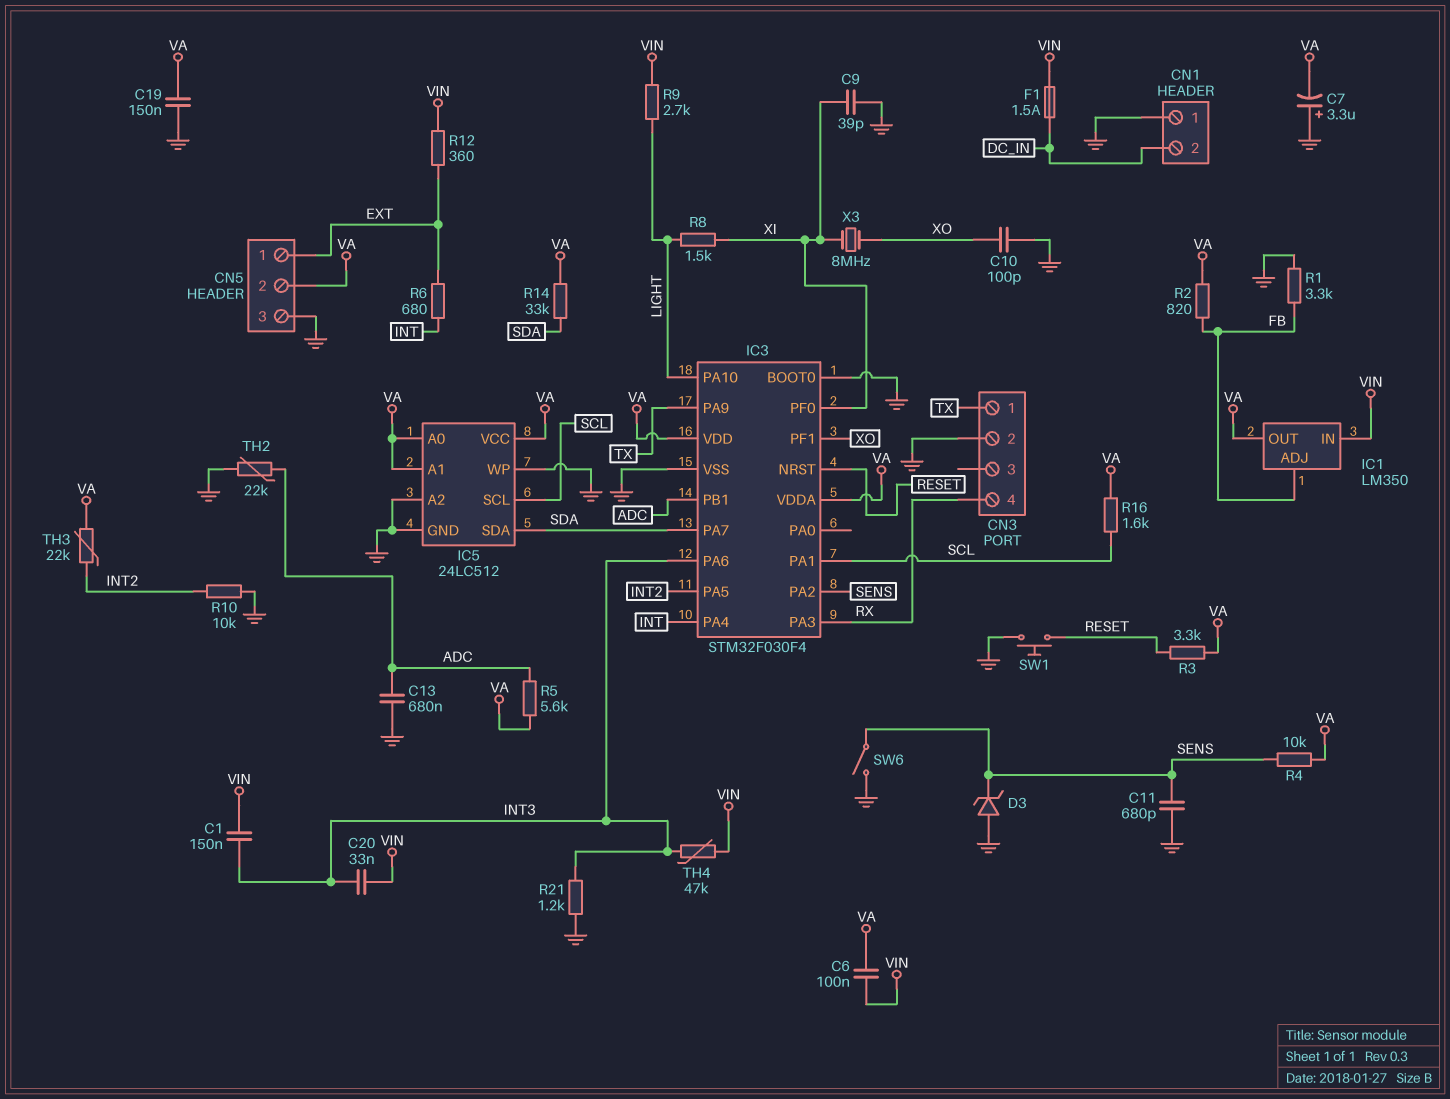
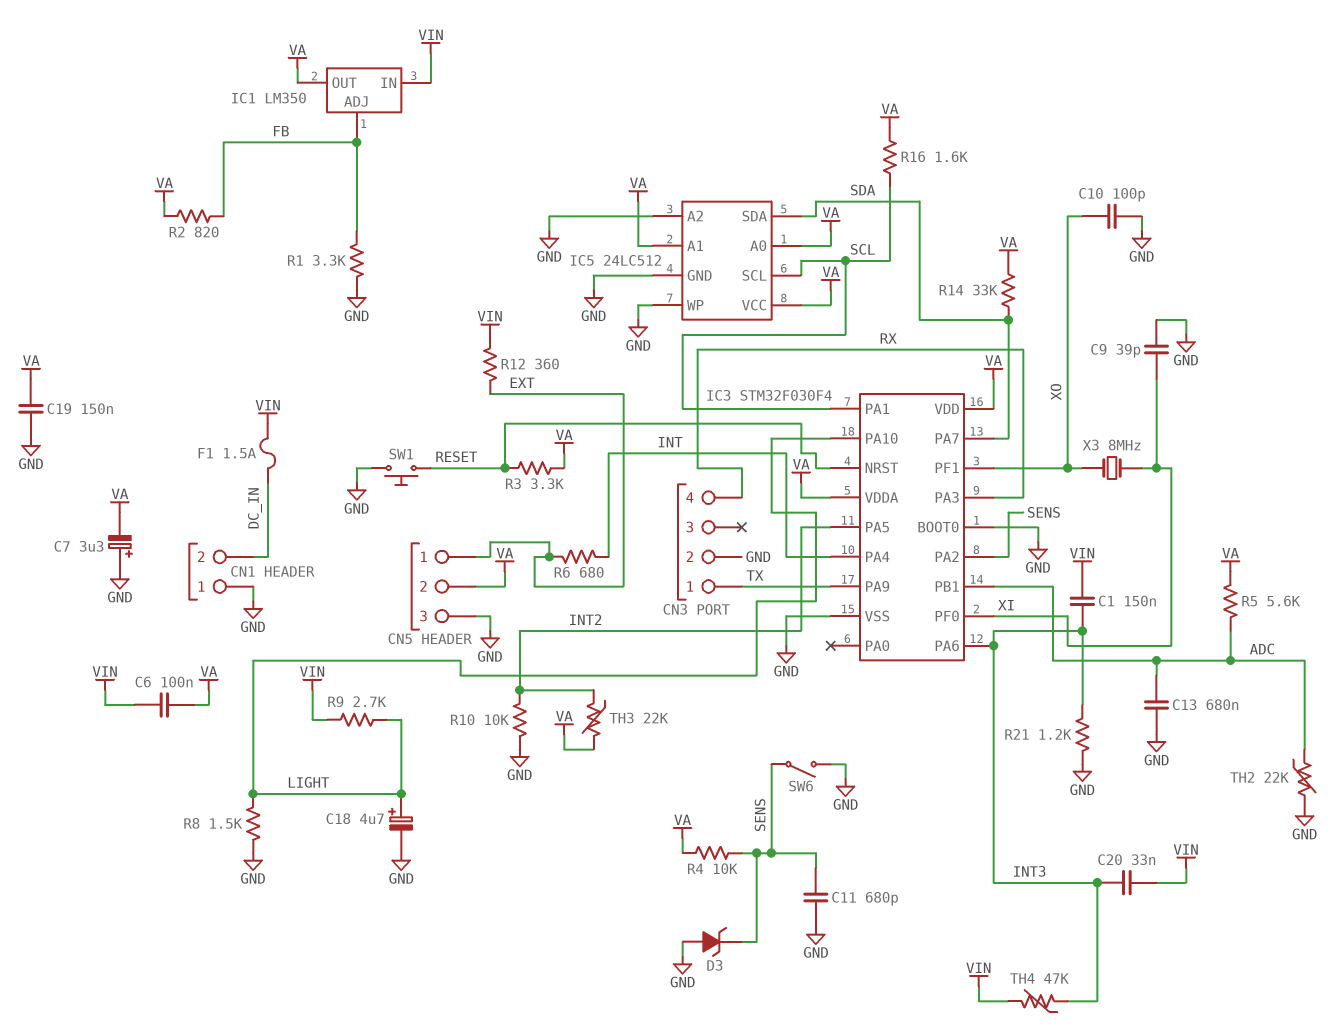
C18: none -> 4.7uF (plus LIGHT, minus GND)
R8: 1.5k (LIGHT, XI) -> 1.5k (GND, LIGHT)

